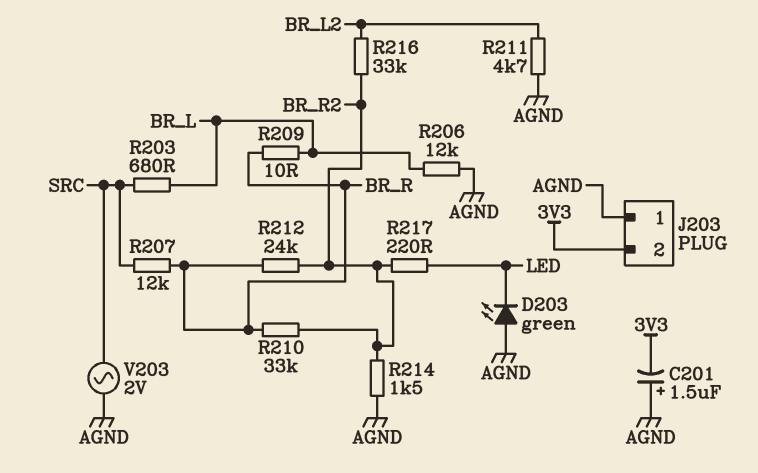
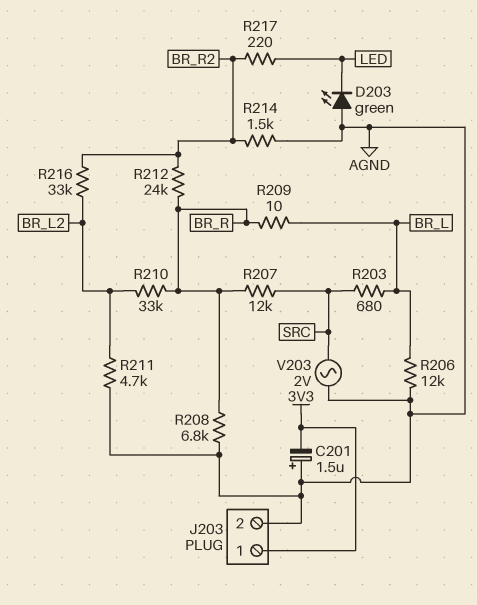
J203 pin 1: AGND -> 3V3
J203 pin 2: 3V3 -> AGND
R208: none -> 6.8k (AGND, BR_R)
R210: 33k (BR_R, BR_R2) -> 33k (BR_L2, BR_R)

